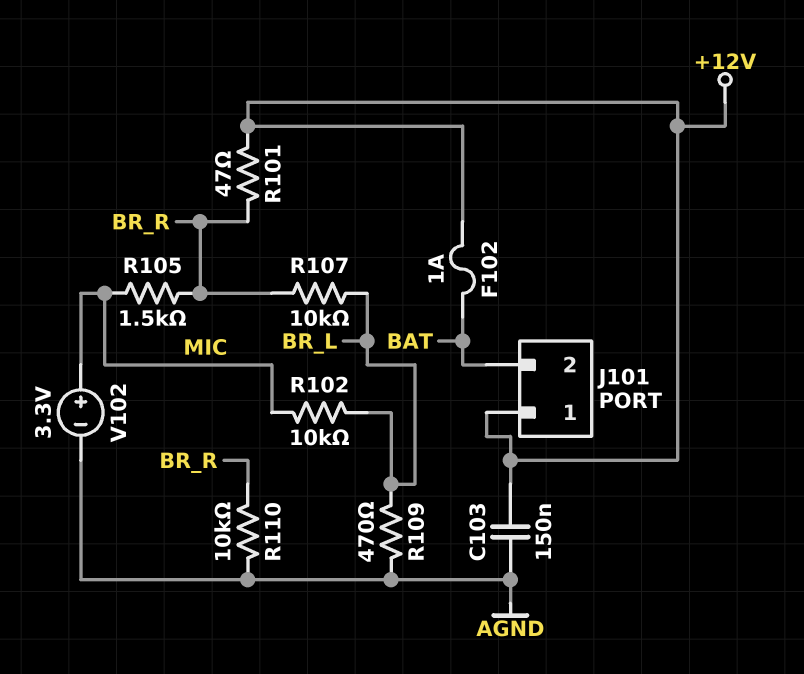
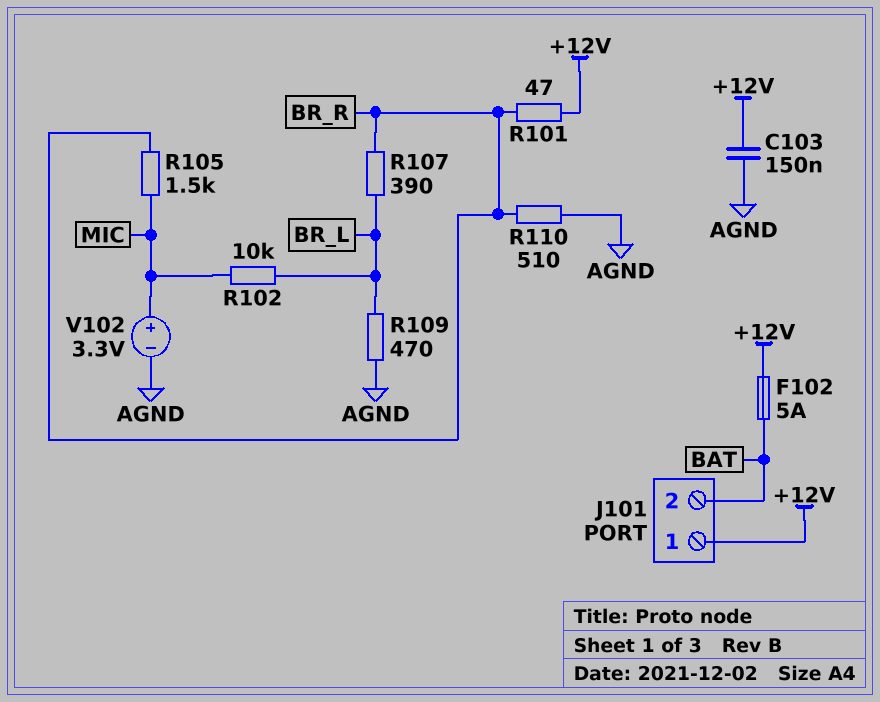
F102: 1A (+12V, BAT) -> 5A (+12V, BAT)
R107: 10k (BR_L, BR_R) -> 390 (BR_L, BR_R)
R110: 10k (AGND, BR_R) -> 510 (AGND, BR_R)

